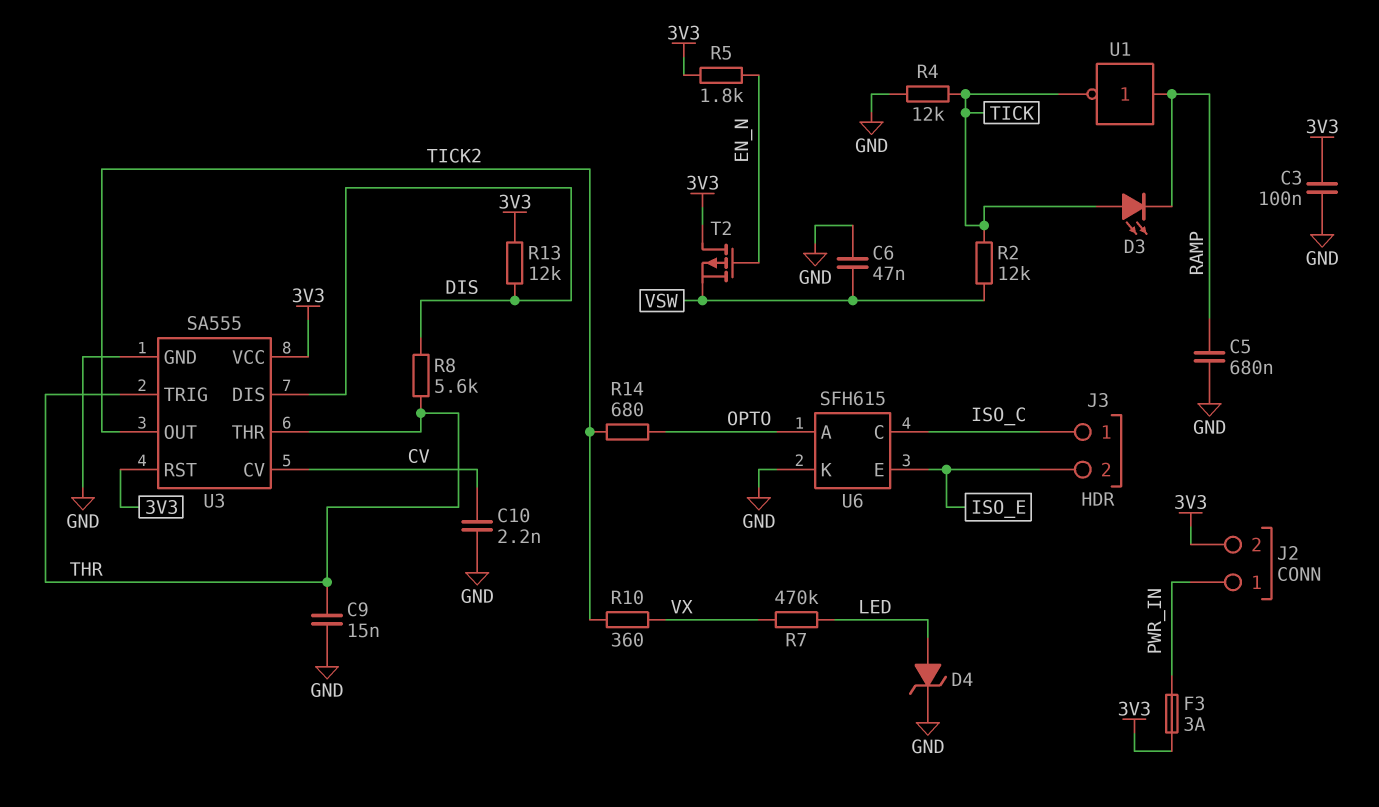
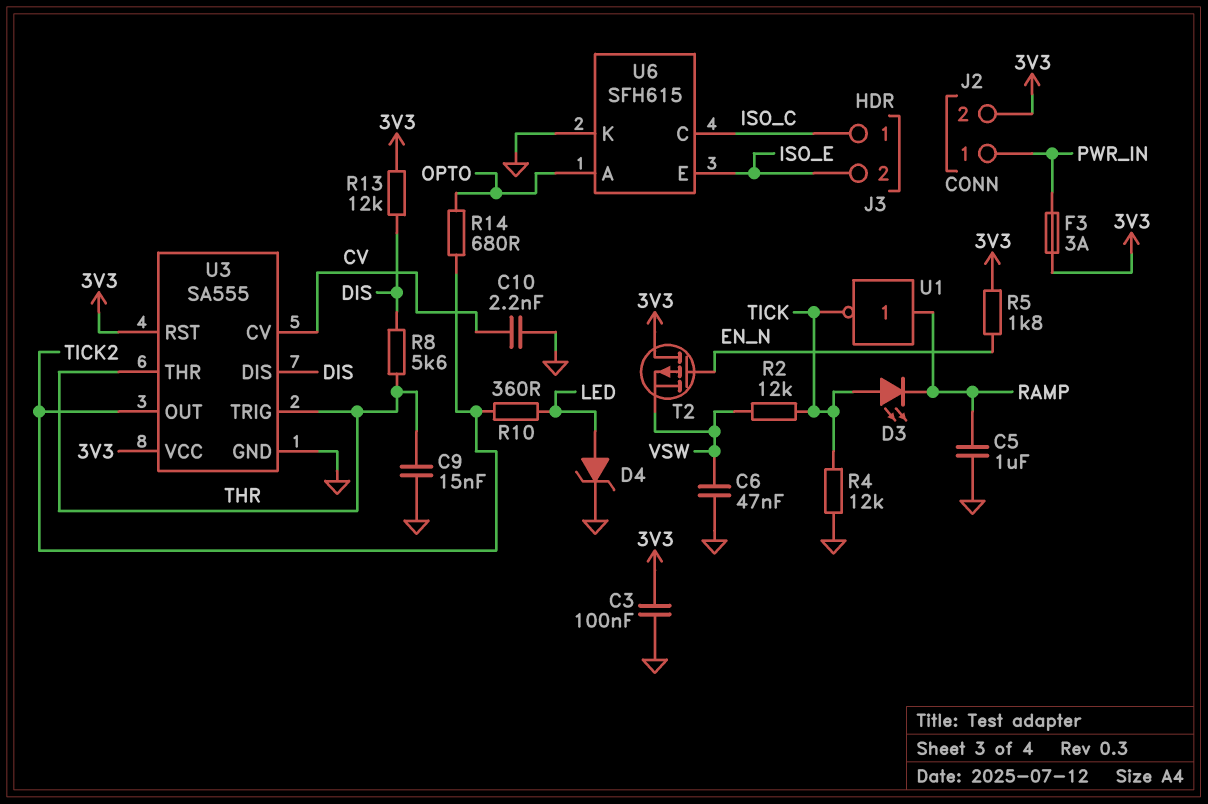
C5: 680nF (GND, RAMP) -> 1uF (GND, RAMP)
R7: 470k (LED, VX) -> none
R10: 360 (TICK2, VX) -> 360 (LED, TICK2)

